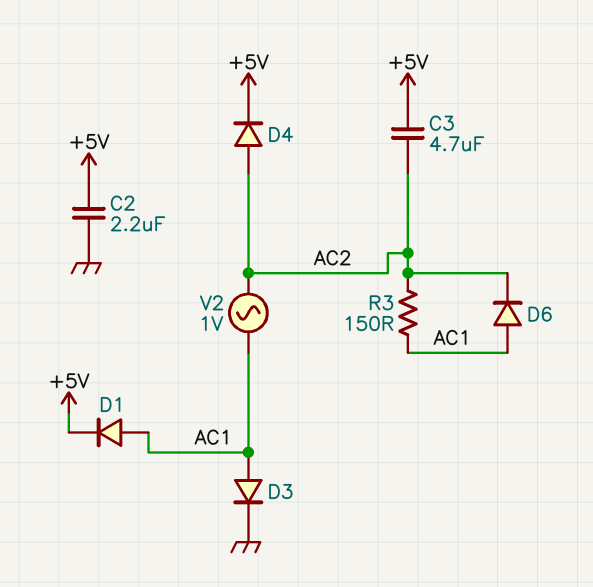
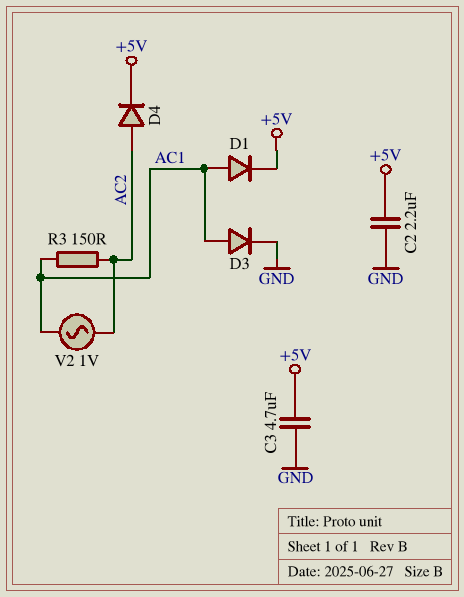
C3: 4.7uF (+5V, AC2) -> 4.7uF (+5V, GND)
D6: diode (A AC1, K AC2) -> none

